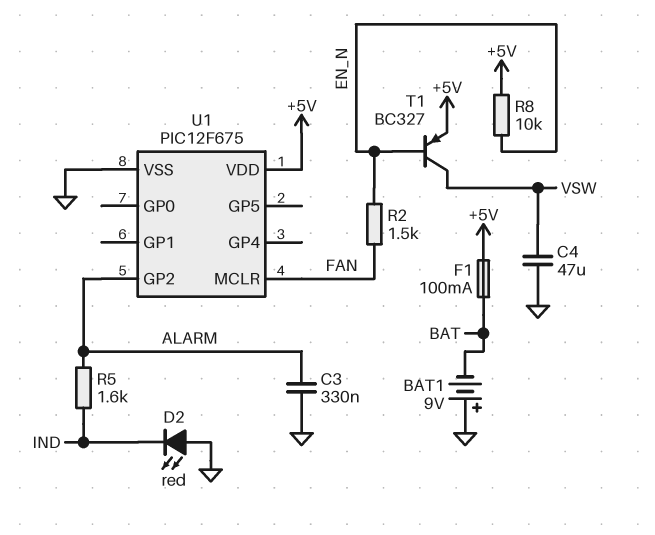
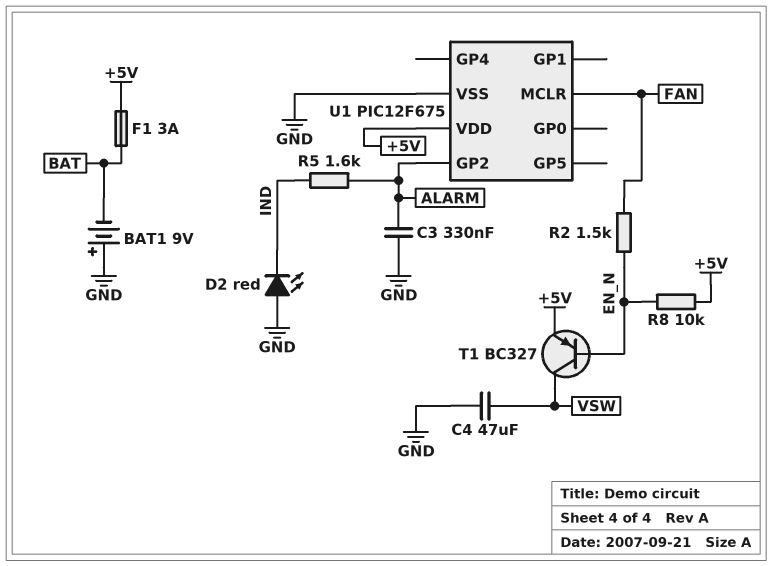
F1: 100mA (+5V, BAT) -> 3A (+5V, BAT)

